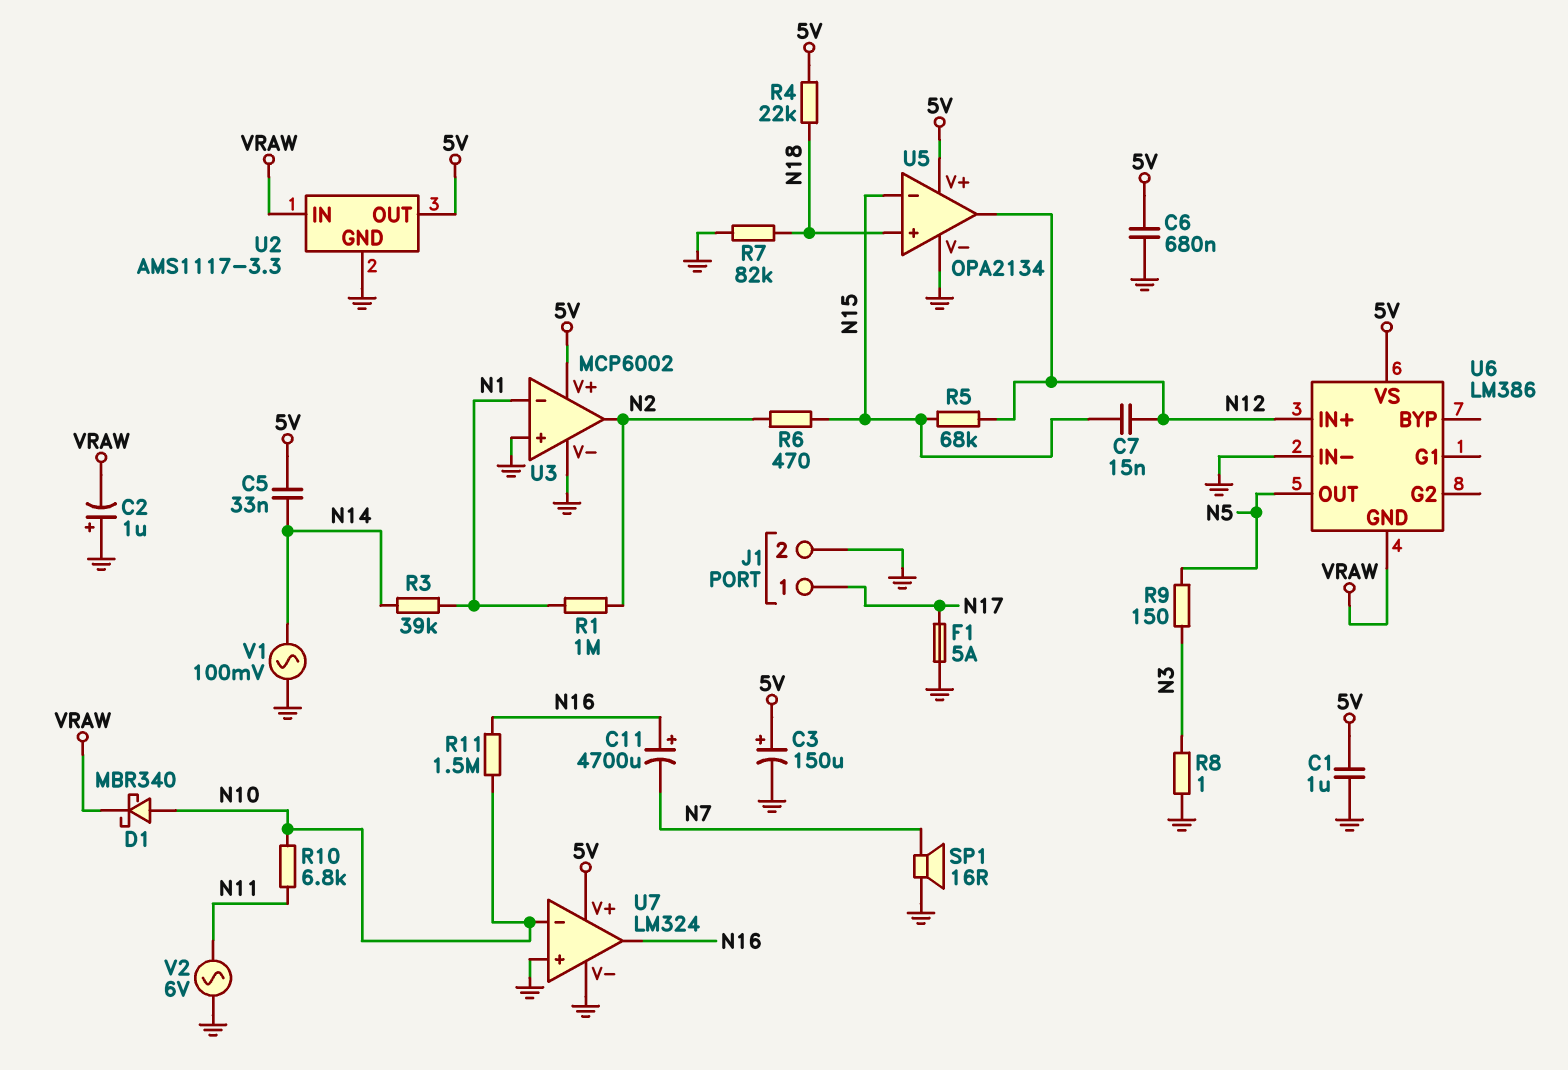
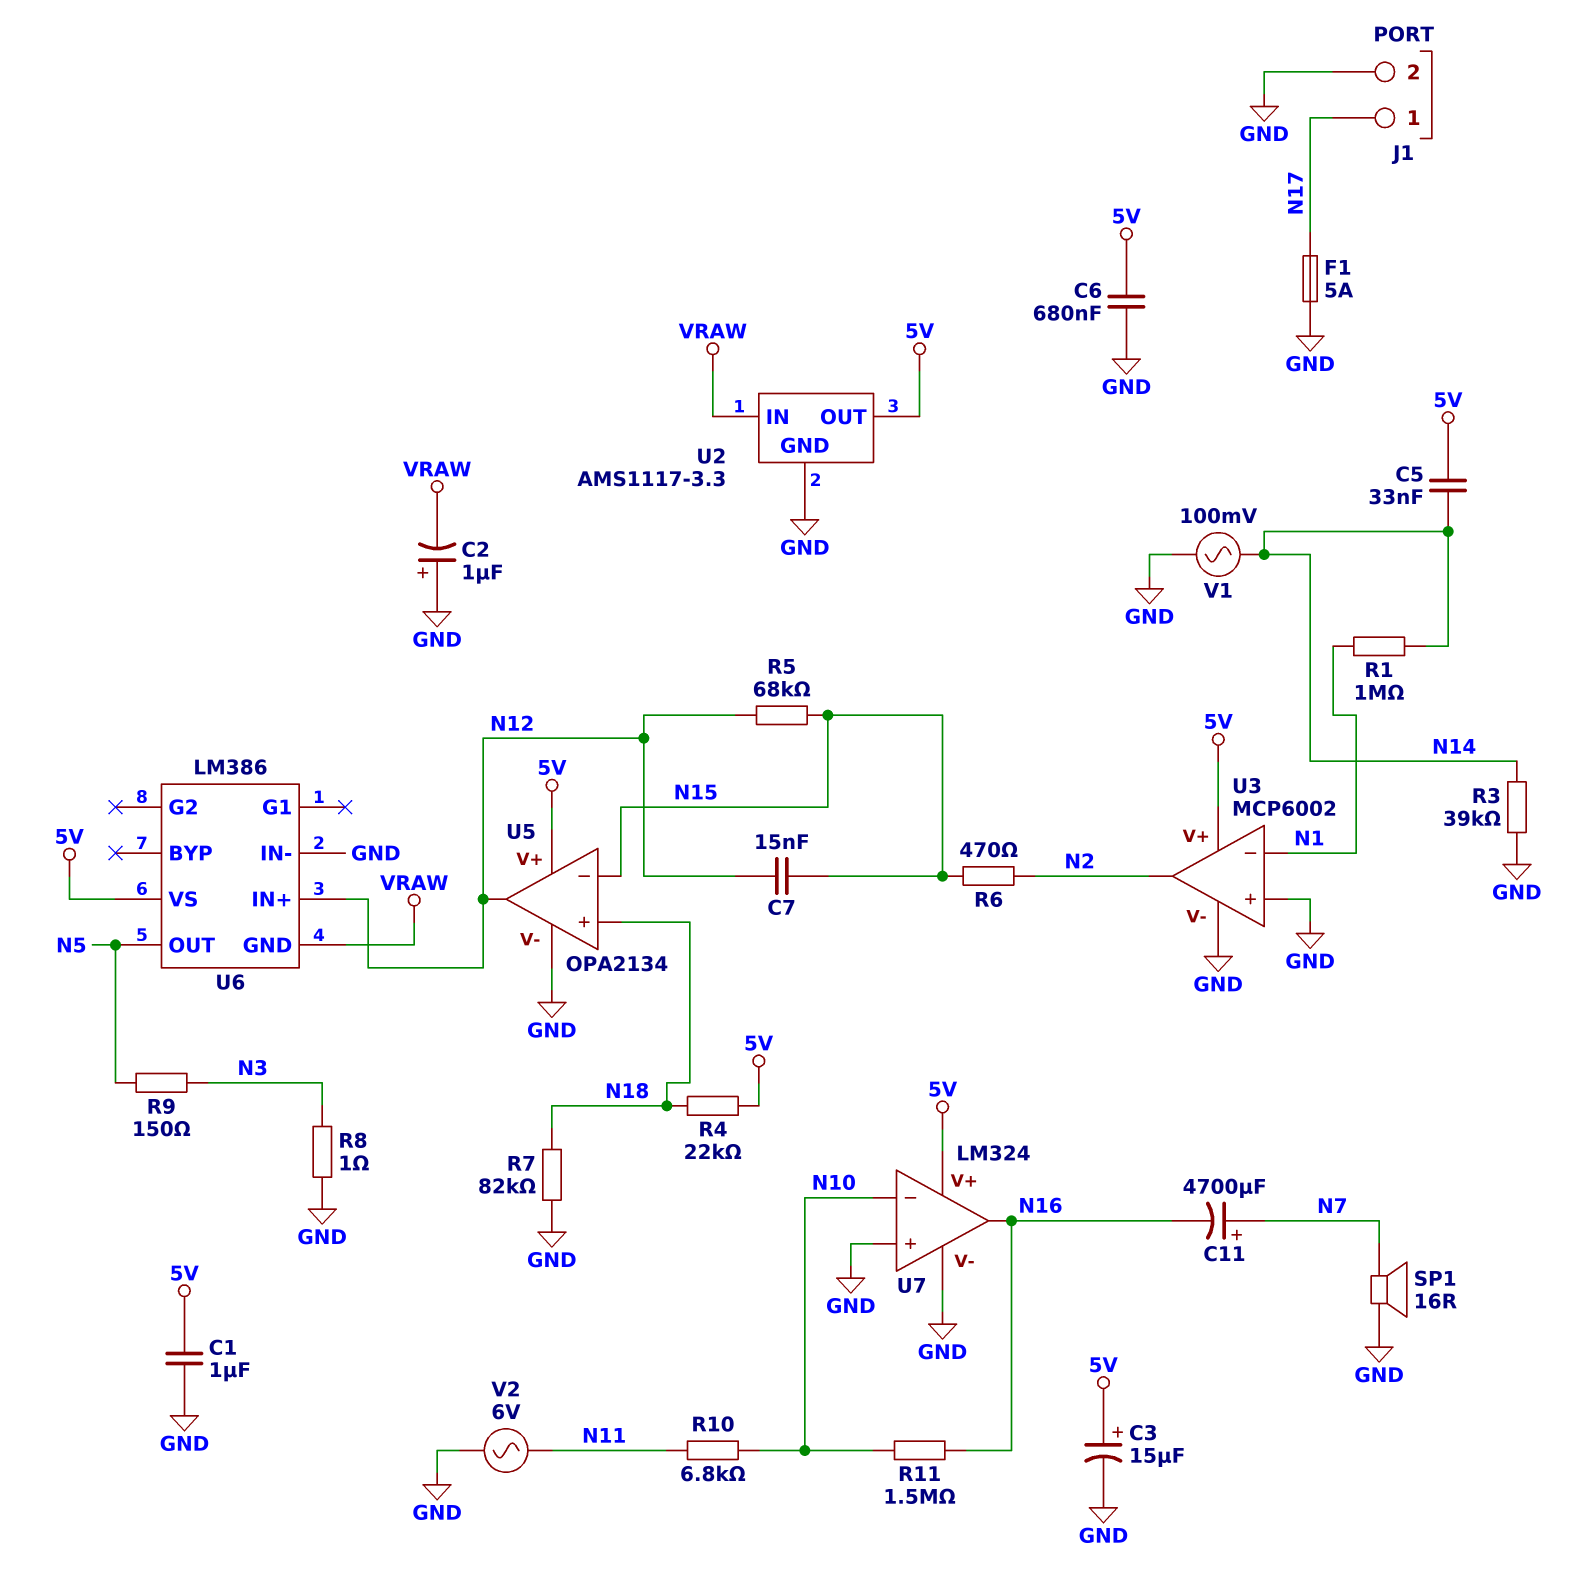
C3: 150uF (plus 5V, minus GND) -> 15uF (plus 5V, minus GND)
C11: 4700uF (plus N16, minus N7) -> 4700uF (plus N7, minus N16)
D1: schottky MBR340 (A N10, K VRAW) -> none
R1: 1M (N1, N2) -> 1M (N1, N14)
R3: 39k (N1, N14) -> 39k (GND, N14)

